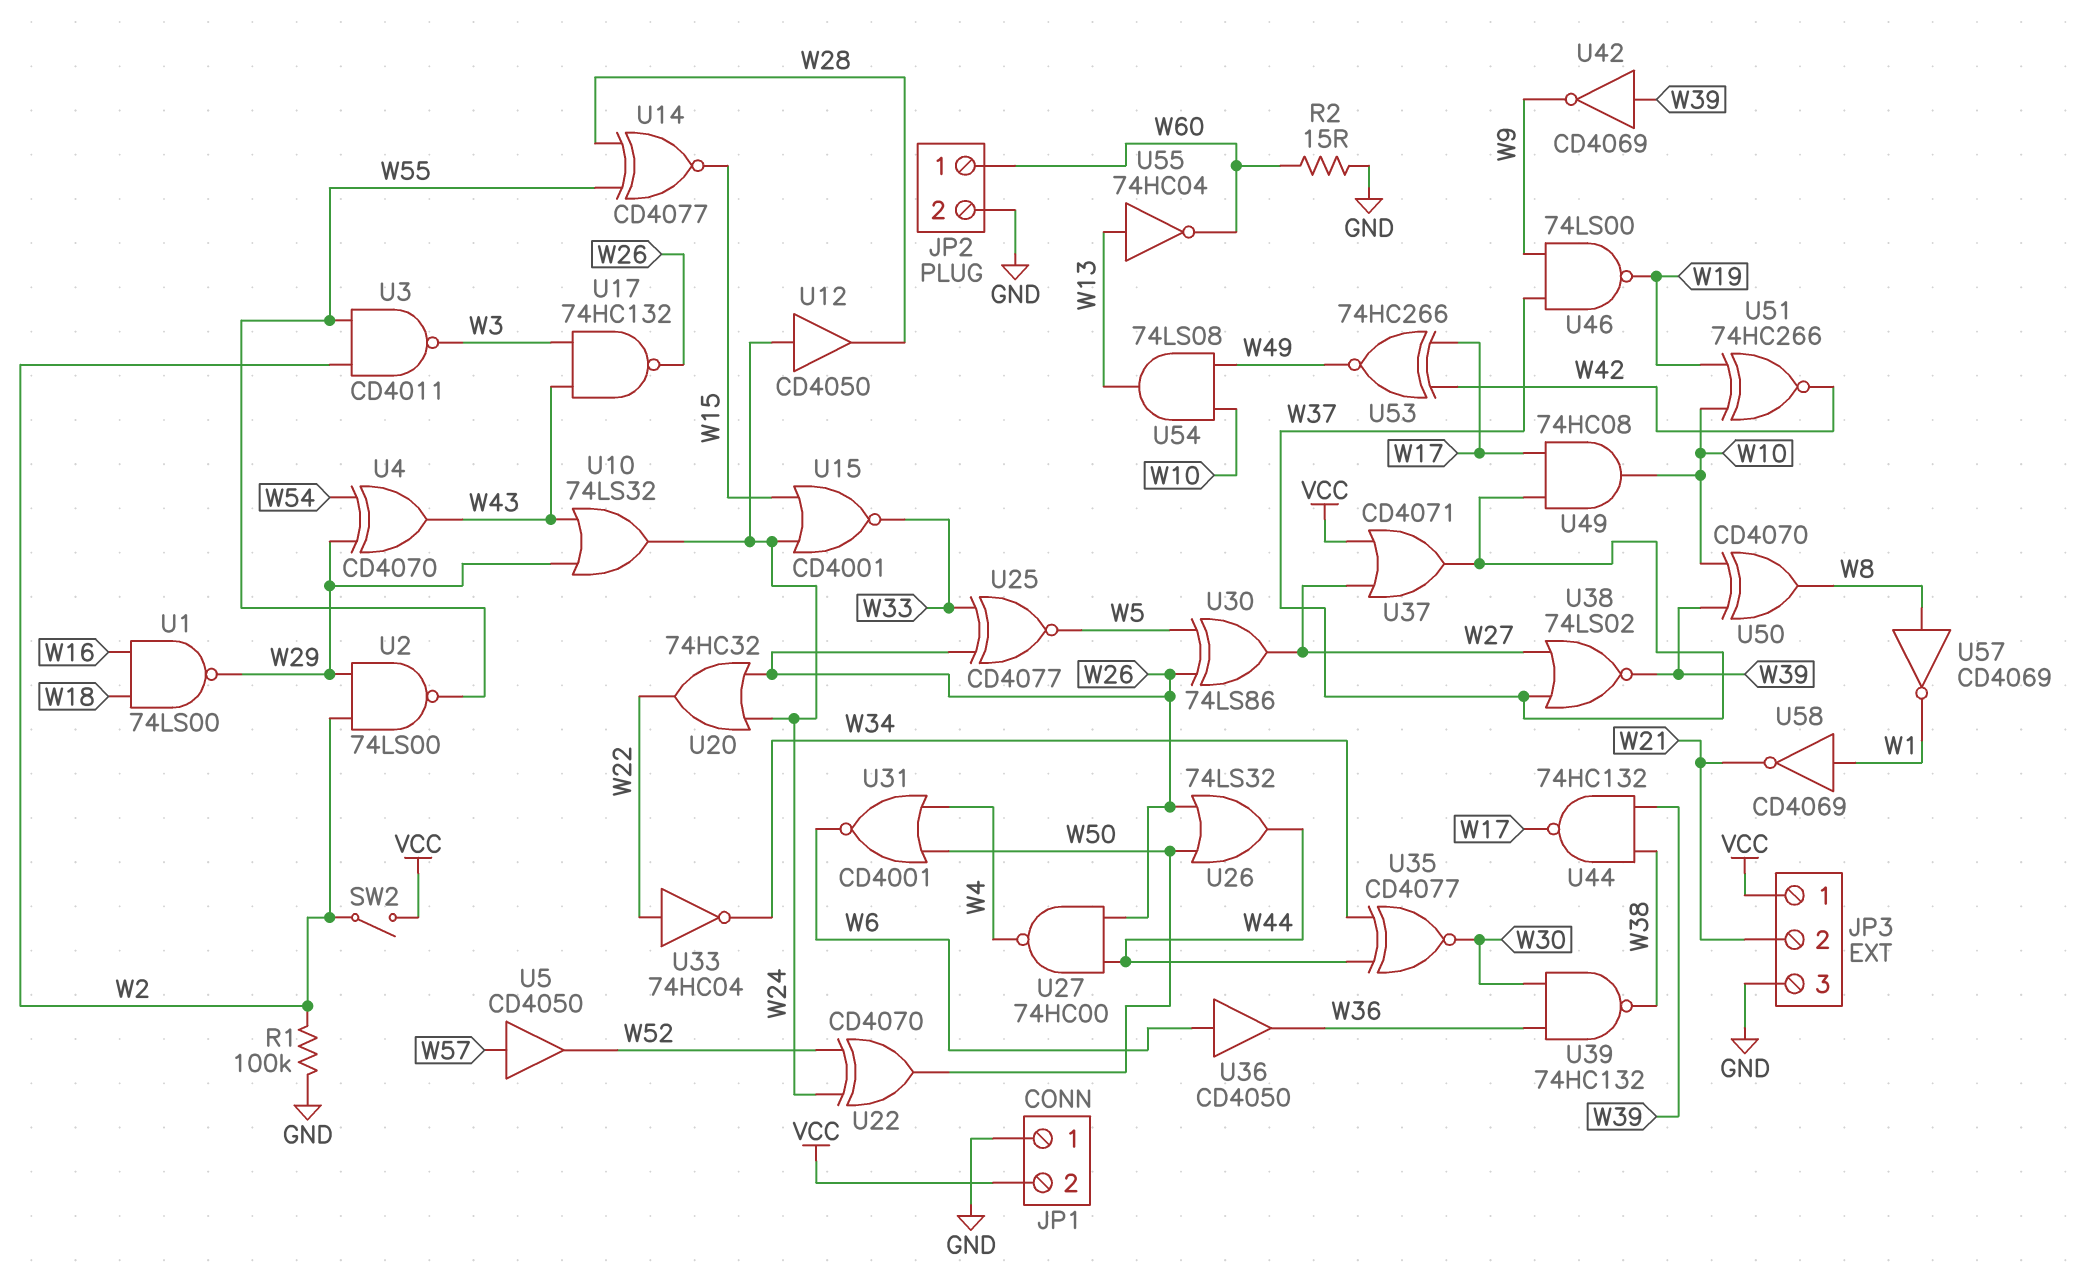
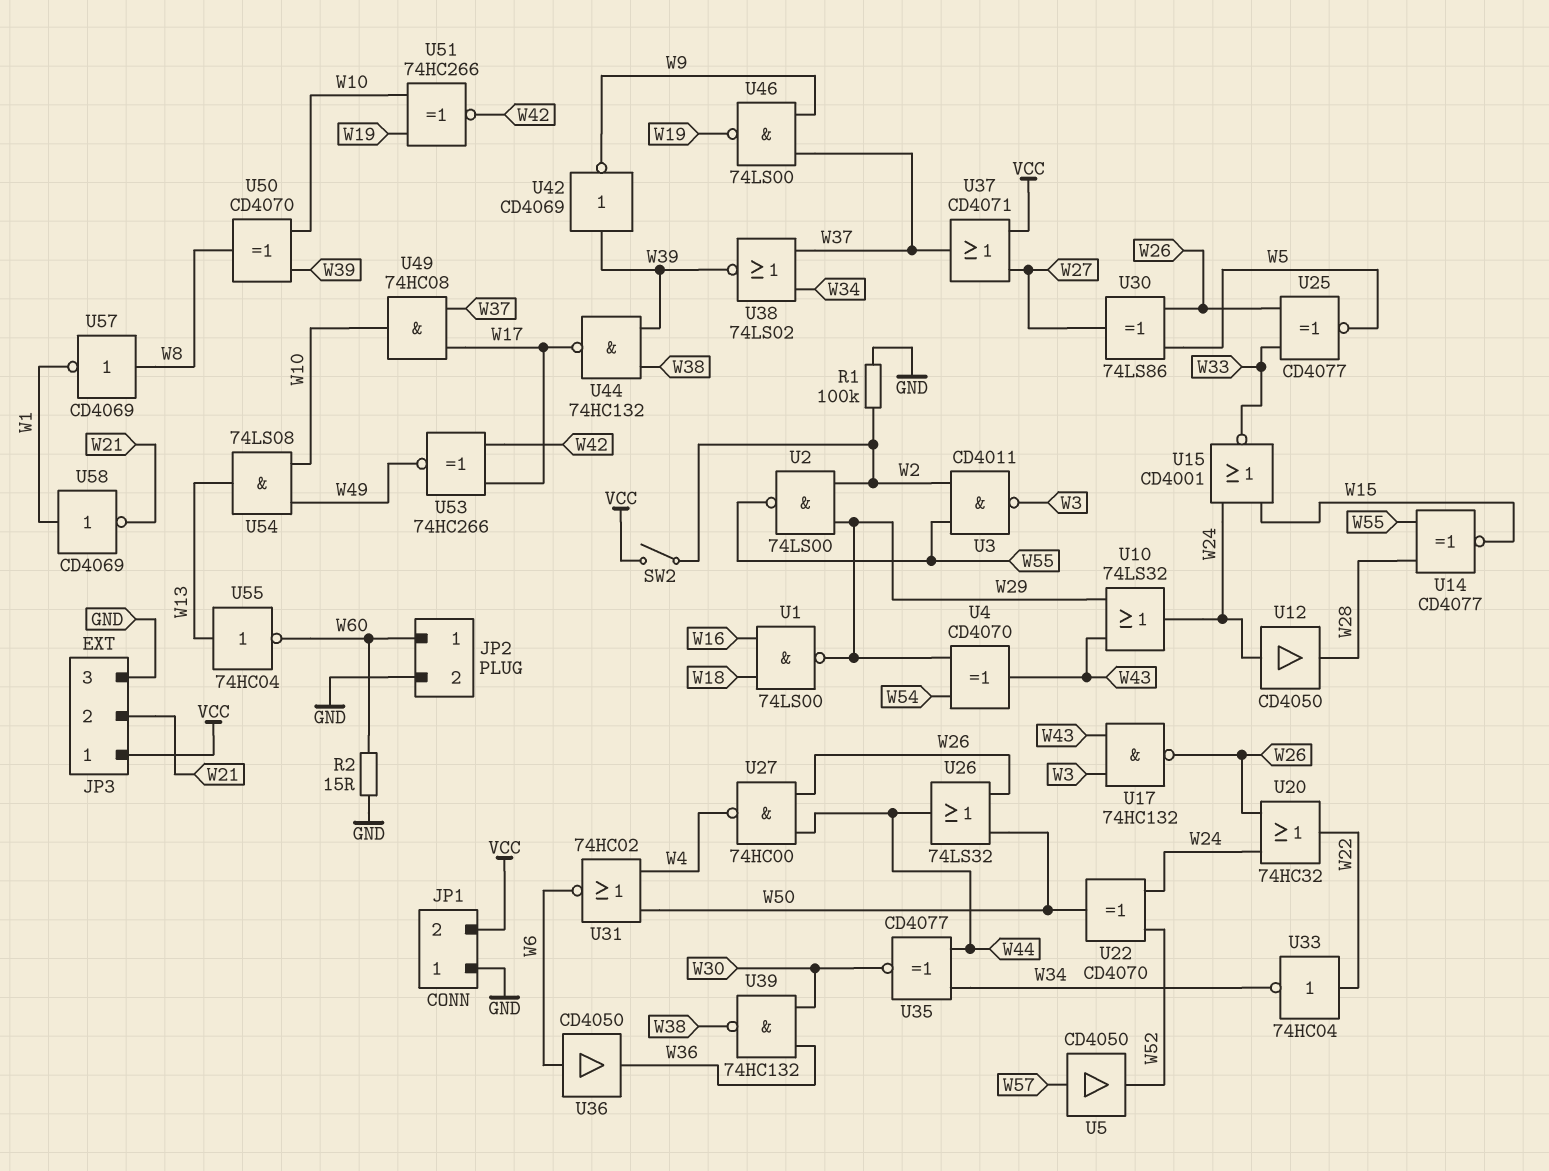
U31: NOR CD4001 (in W4, in W50, out W6) -> NOR 74HC02 (in W4, in W50, out W6)
U38: NOR 74LS02 (in W27, in W37, out W39) -> NOR 74LS02 (in W34, in W37, out W39)

